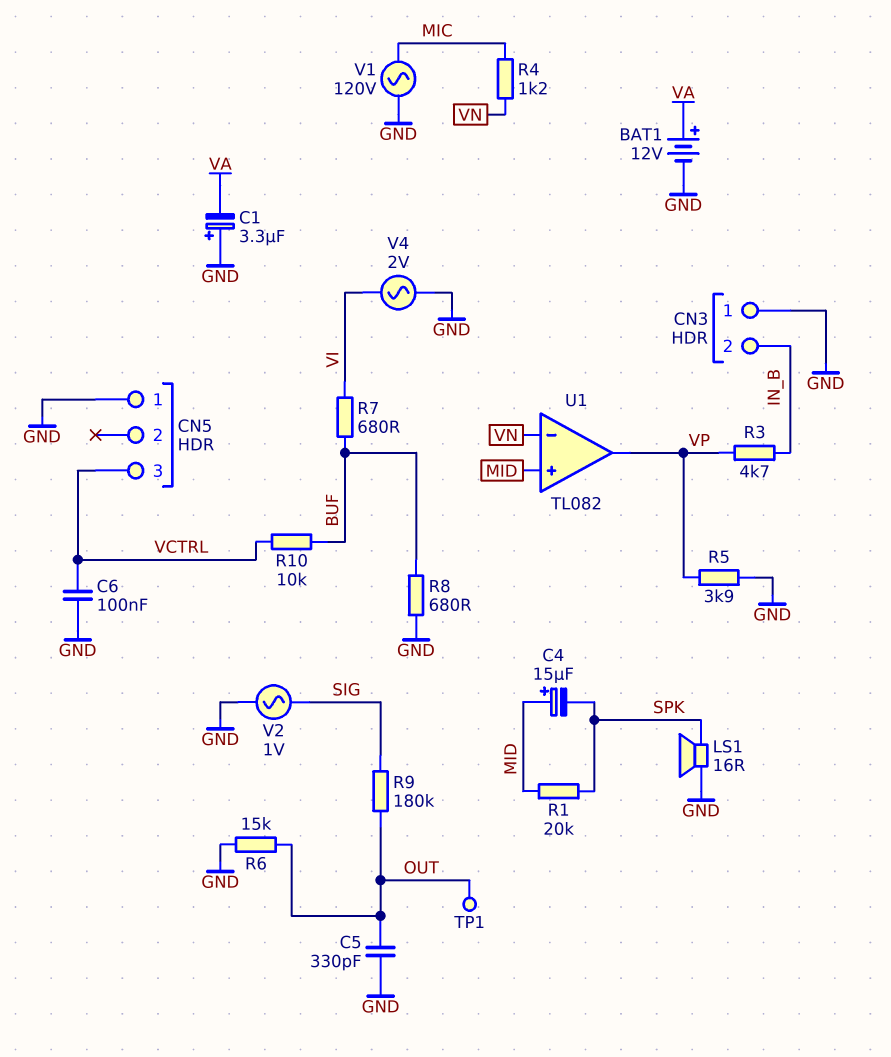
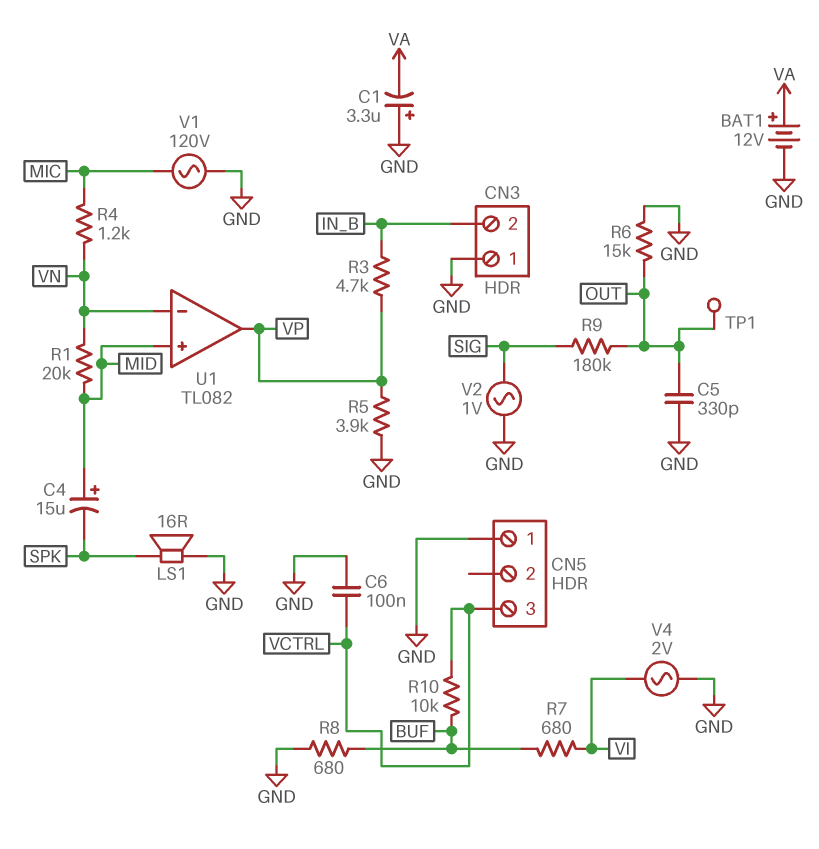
R1: 20k (MID, SPK) -> 20k (MID, VN)

